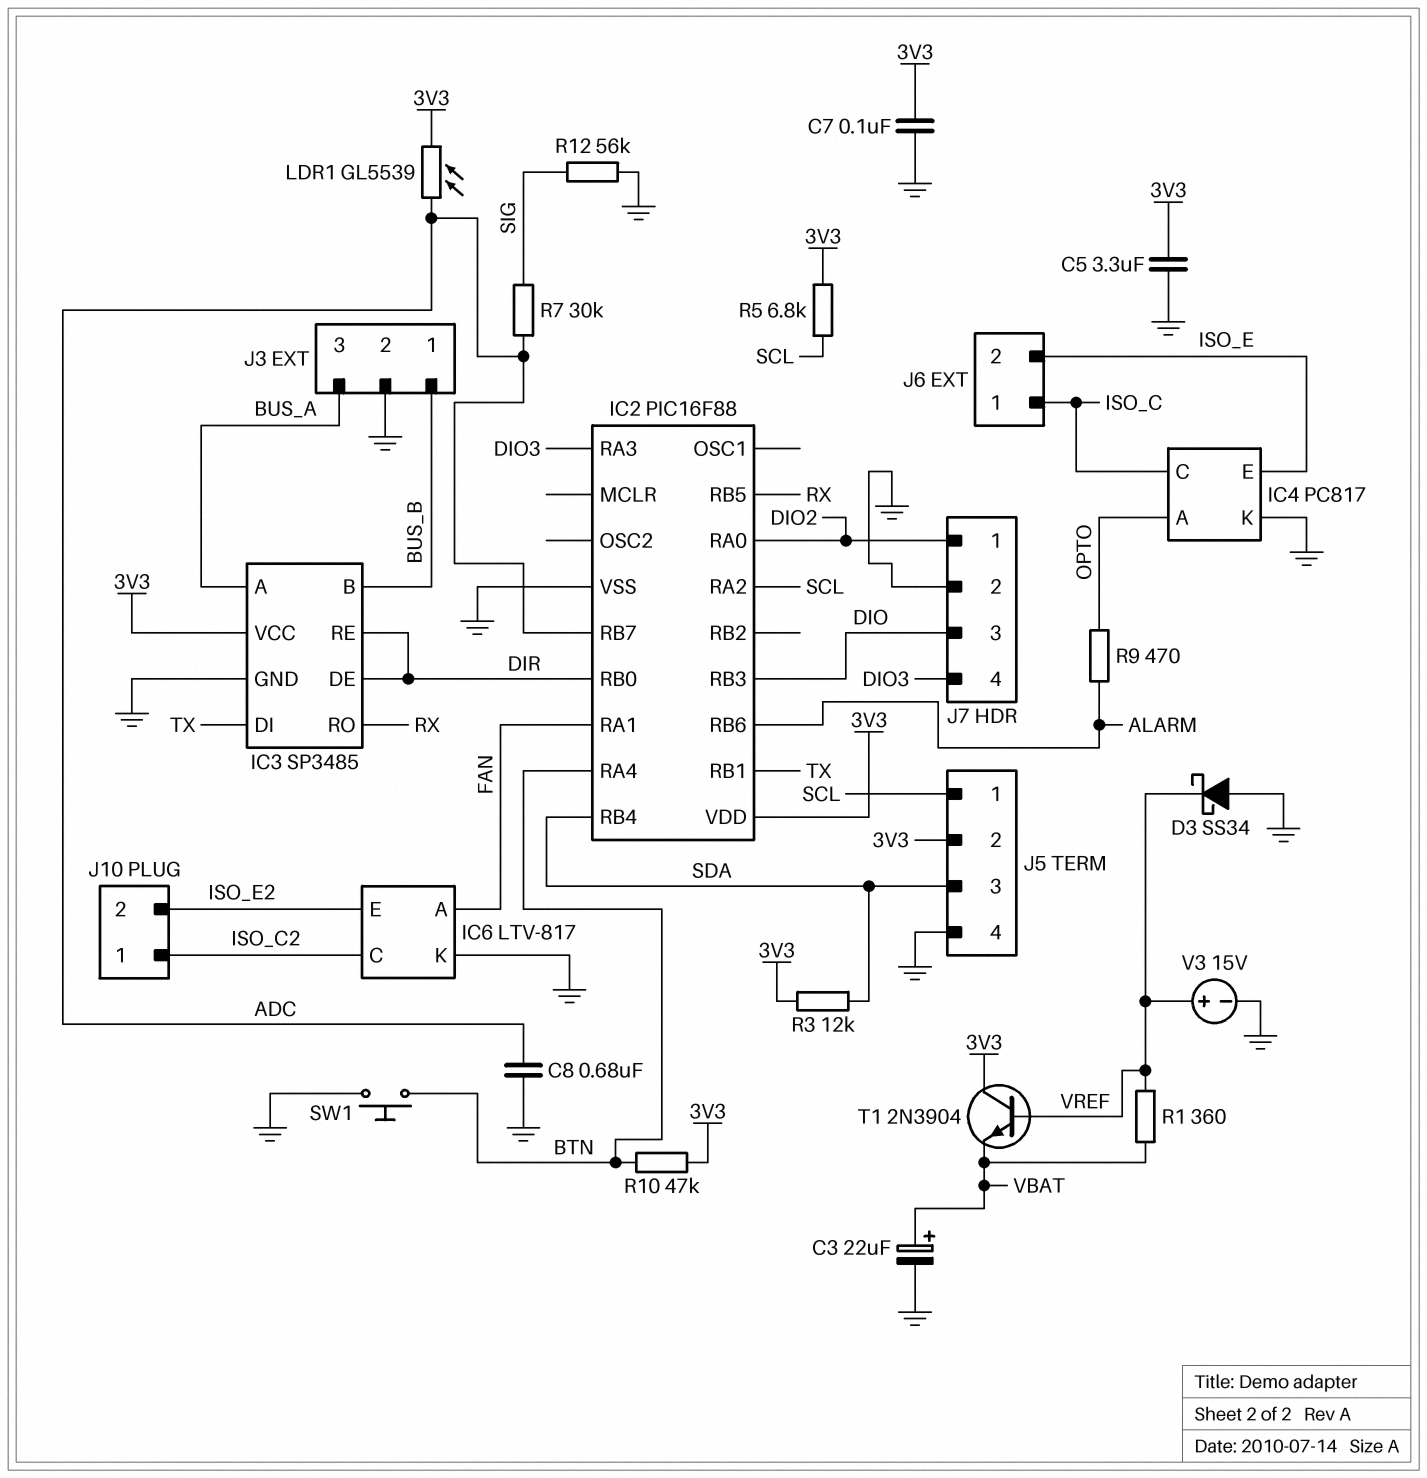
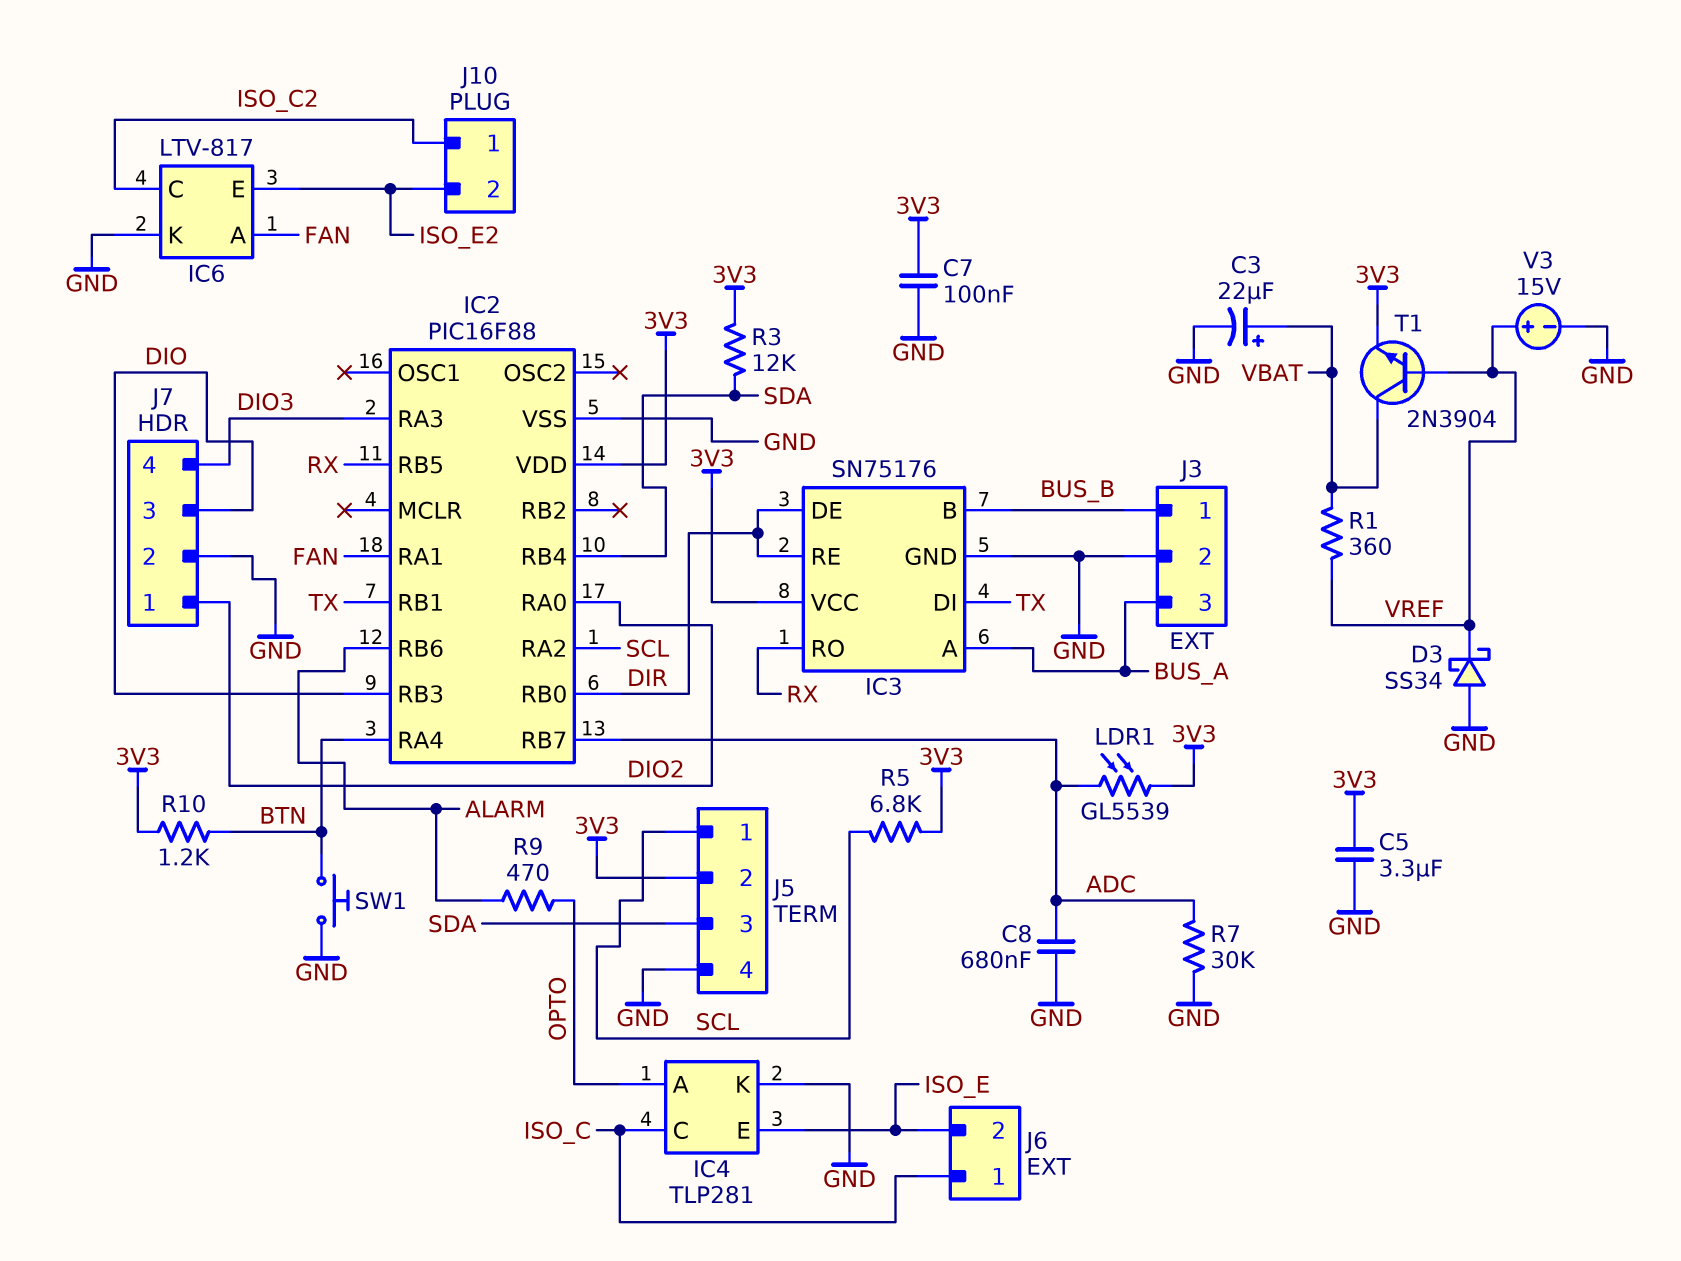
IC3: SP3485 -> SN75176
IC4: PC817 -> TLP281
R7: 30k (ADC, SIG) -> 30k (ADC, GND)
R10: 47k (3V3, BTN) -> 1.2k (3V3, BTN)
R12: 56k (GND, SIG) -> none
T1: NPN 2N3904 (B VREF, C 3V3, E VBAT) -> NPN 2N3904 (B VREF, C VBAT, E 3V3)

